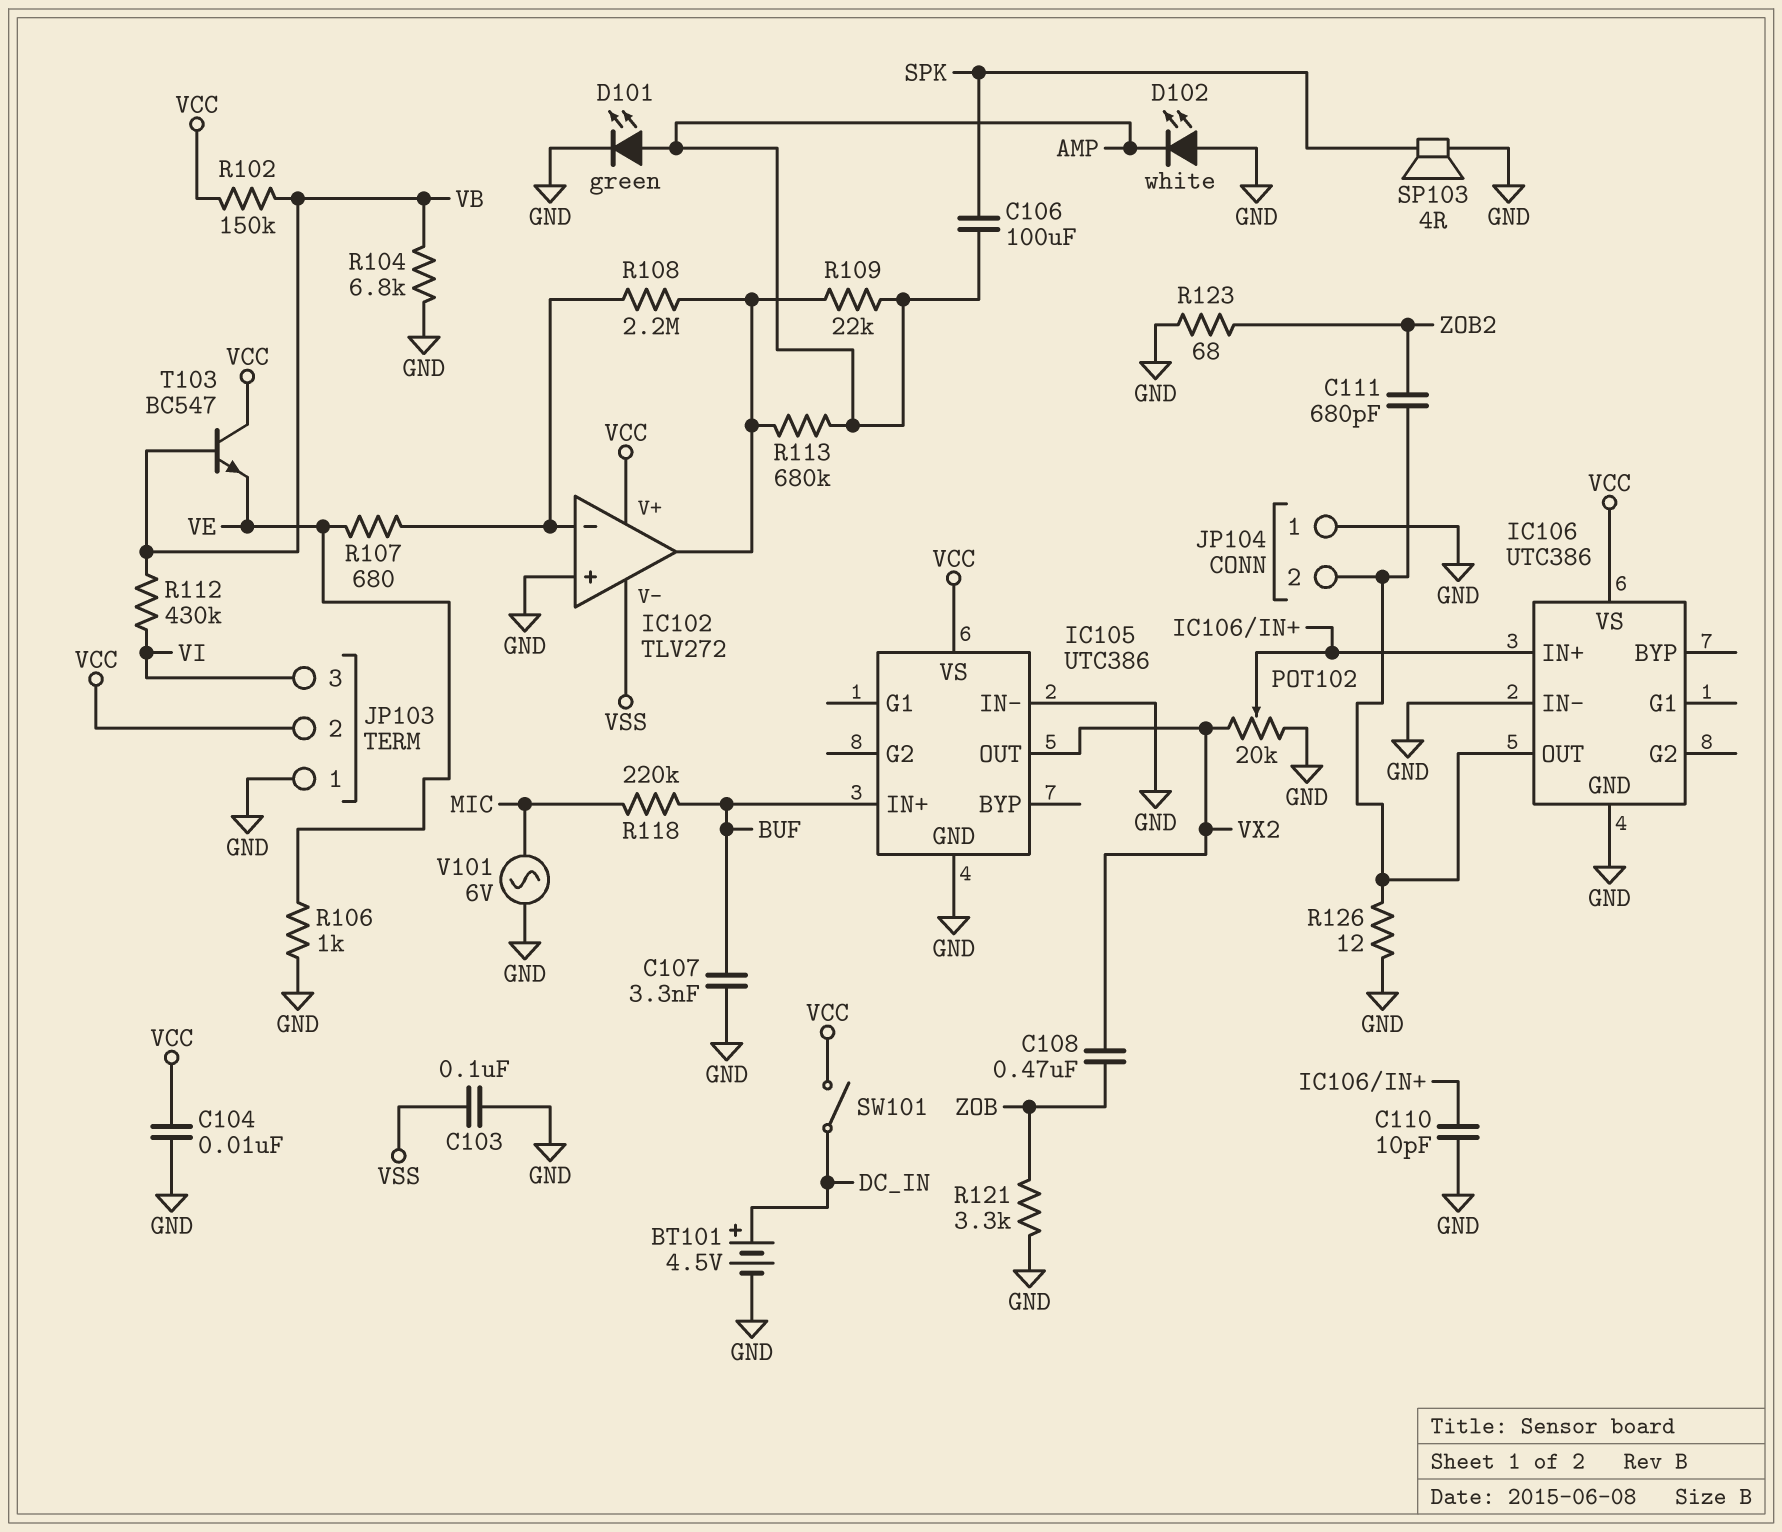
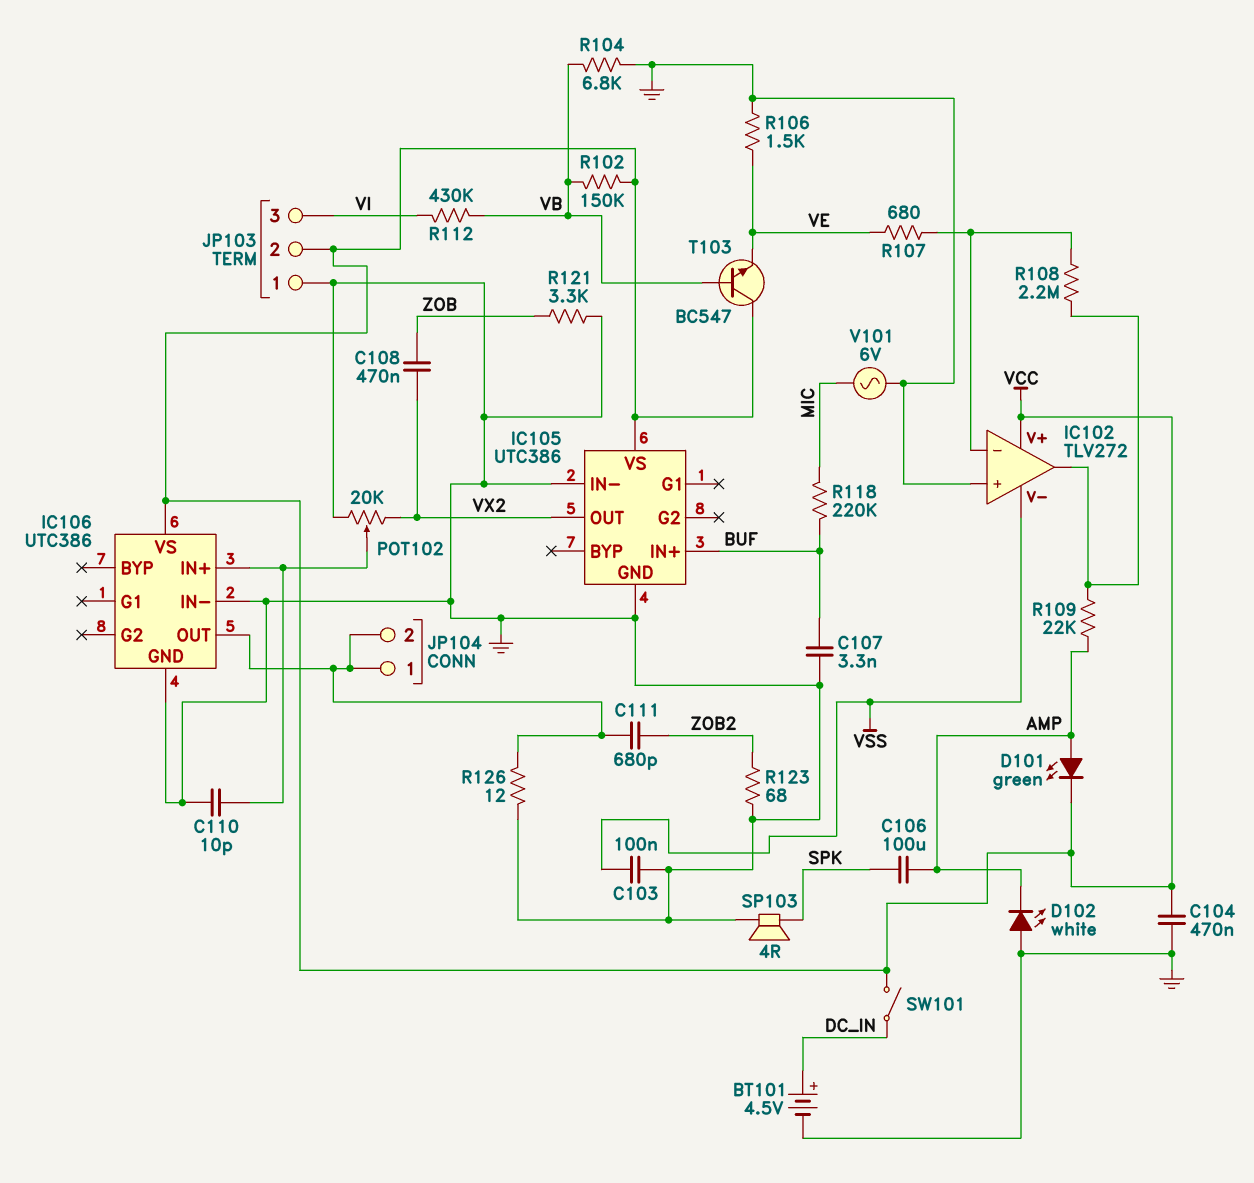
C104: 10nF (GND, VCC) -> 470nF (GND, VCC)
D101: LED green (A AMP, K GND) -> LED green (A AMP, K VCC)
JP104 pin 1: GND -> IC106/OUT
R106: 1k (GND, VE) -> 1.5k (GND, VE)
R113: 680k (AMP, IC102/out) -> none

